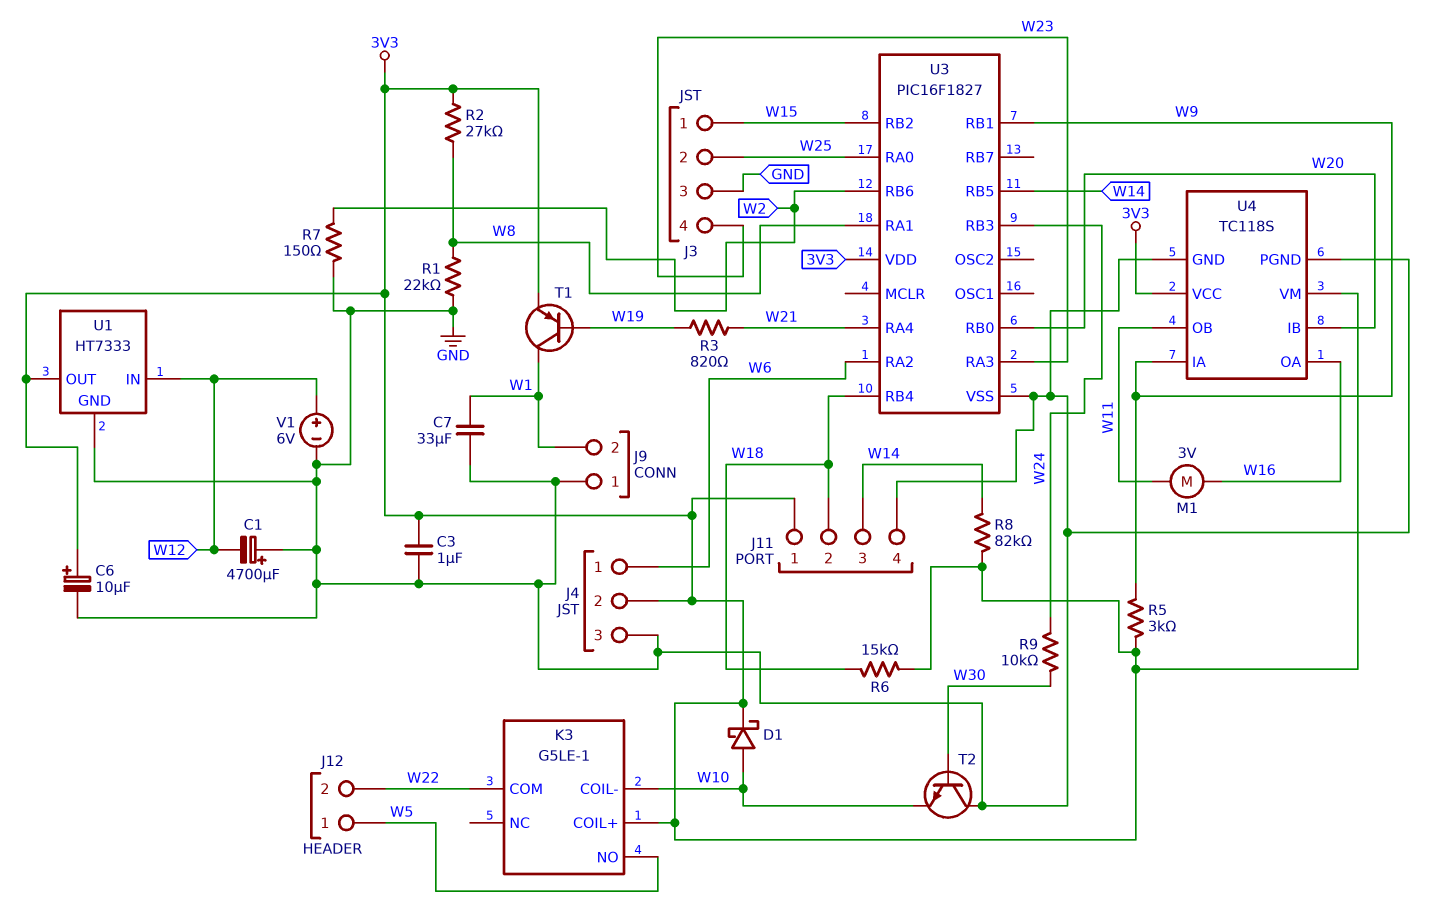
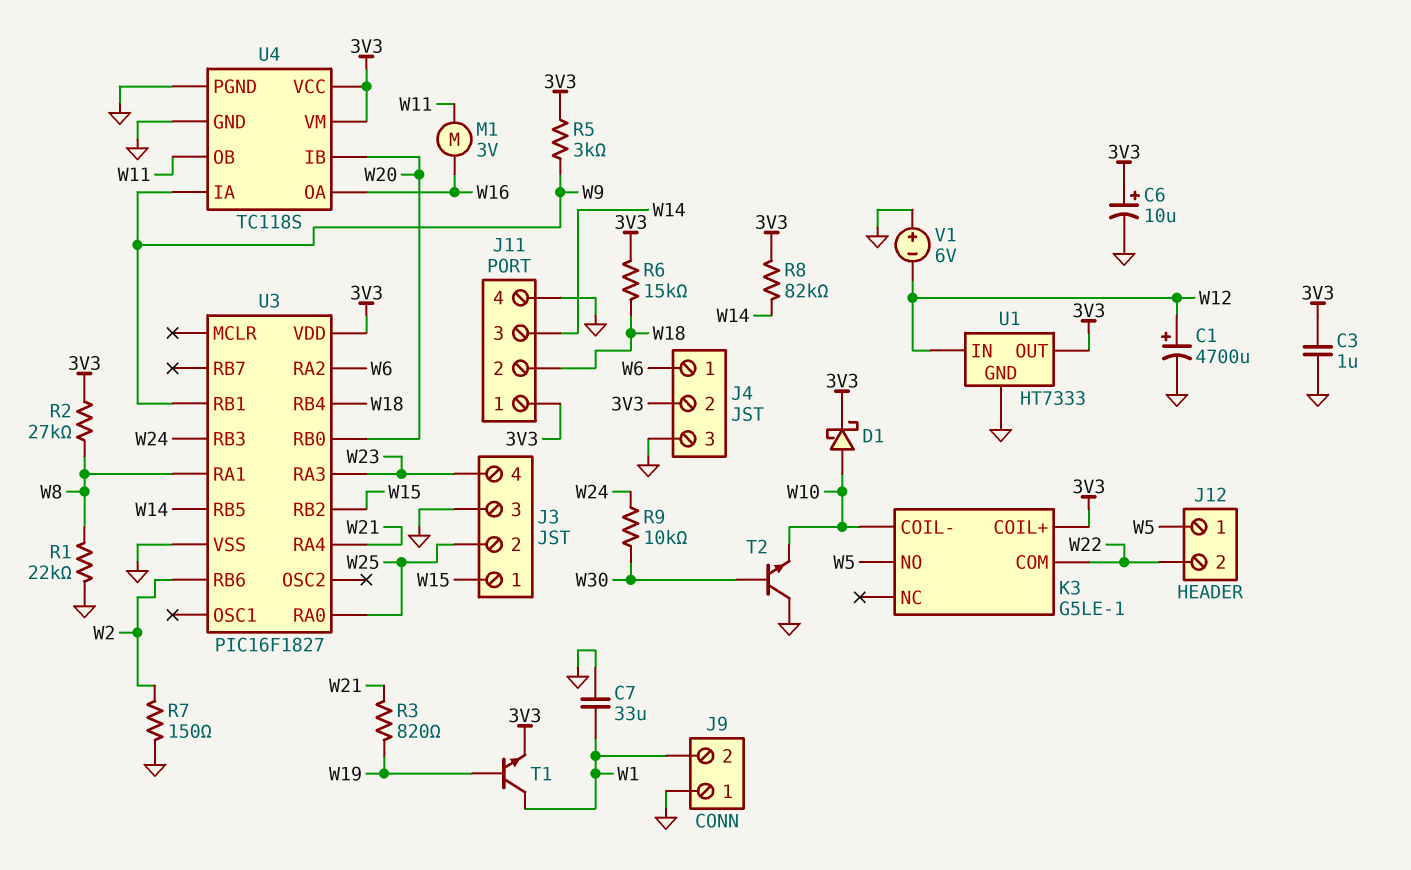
C1: 4700uF (plus GND, minus W12) -> 4700uF (plus W12, minus GND)
T1: PNP (B W19, C W1, E 3V3) -> NPN (B W19, C W1, E 3V3)
V1: 6V (plus W12, minus GND) -> 6V (plus GND, minus W12)

